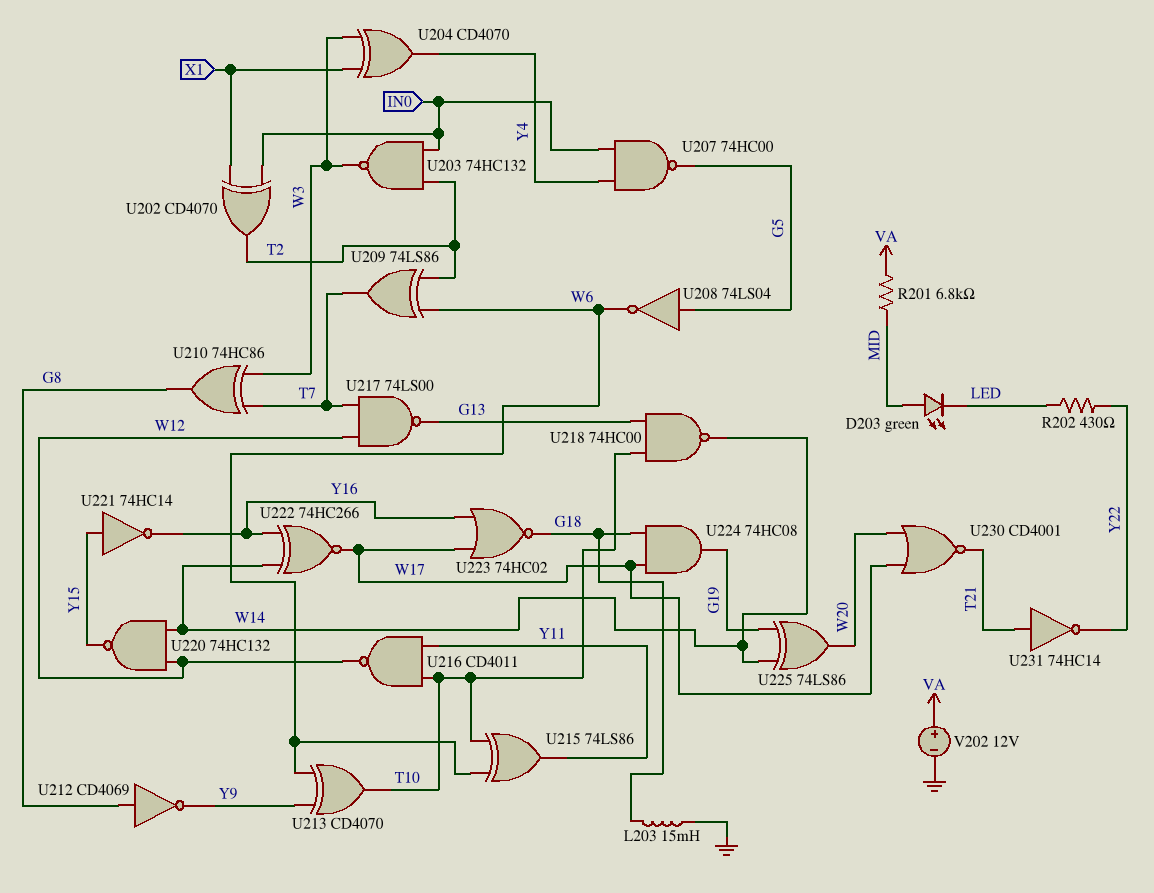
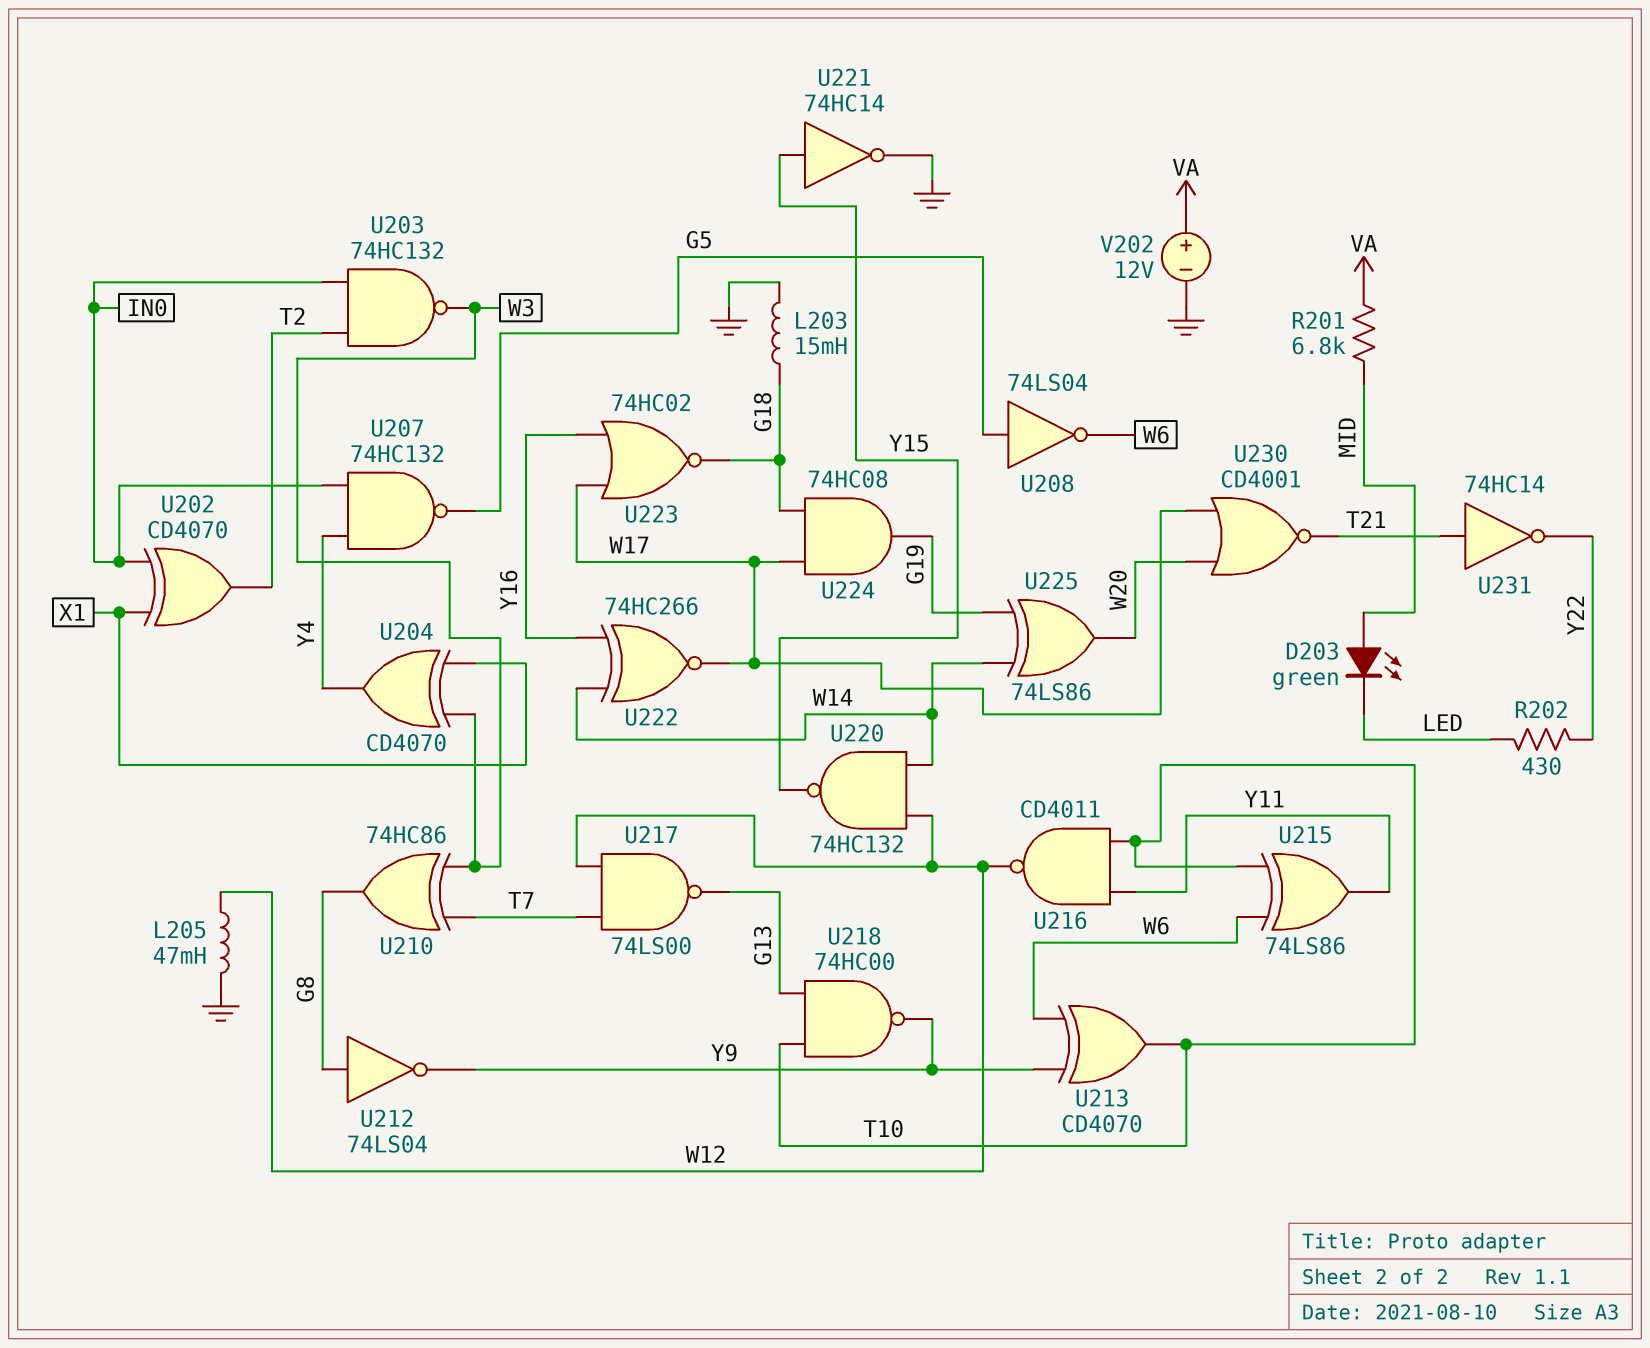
L205: none -> 47mH (GND, W12)
U207: NAND 74HC00 (in IN0, in Y4, out G5) -> NAND 74HC132 (in IN0, in Y4, out G5)
U209: XOR 74LS86 (in T2, in W6, out T7) -> none
U212: NOT CD4069 (in G8, out Y9) -> NOT 74LS04 (in G8, out Y9)
U218: NAND 74HC00 (in G13, in T10, out W14) -> NAND 74HC00 (in G13, in T10, out Y9)
U221: NOT 74HC14 (in Y15, out Y16) -> NOT 74HC14 (in Y15, out GND)

